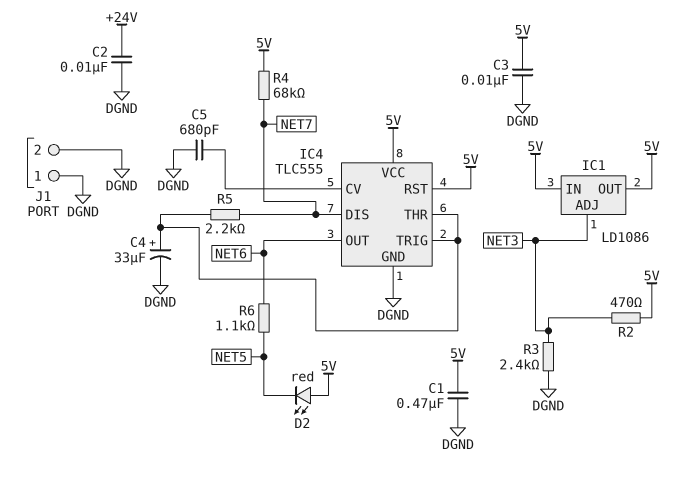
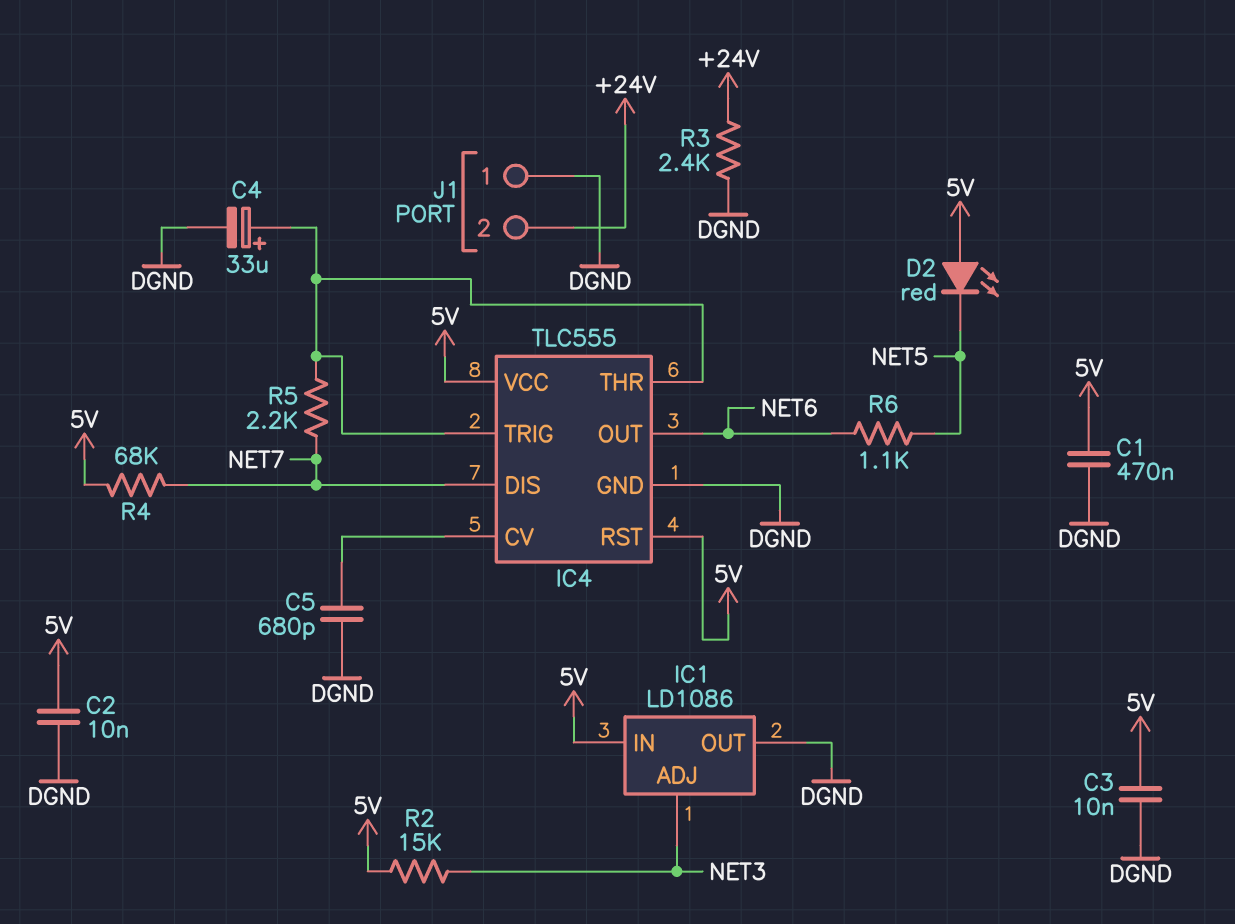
C2: 10nF (+24V, DGND) -> 10nF (5V, DGND)
IC1 pin OUT: 5V -> DGND
J1 pin 2: DGND -> +24V
R2: 470 (5V, NET3) -> 15k (5V, NET3)
R3: 2.4k (DGND, NET3) -> 2.4k (+24V, DGND)

